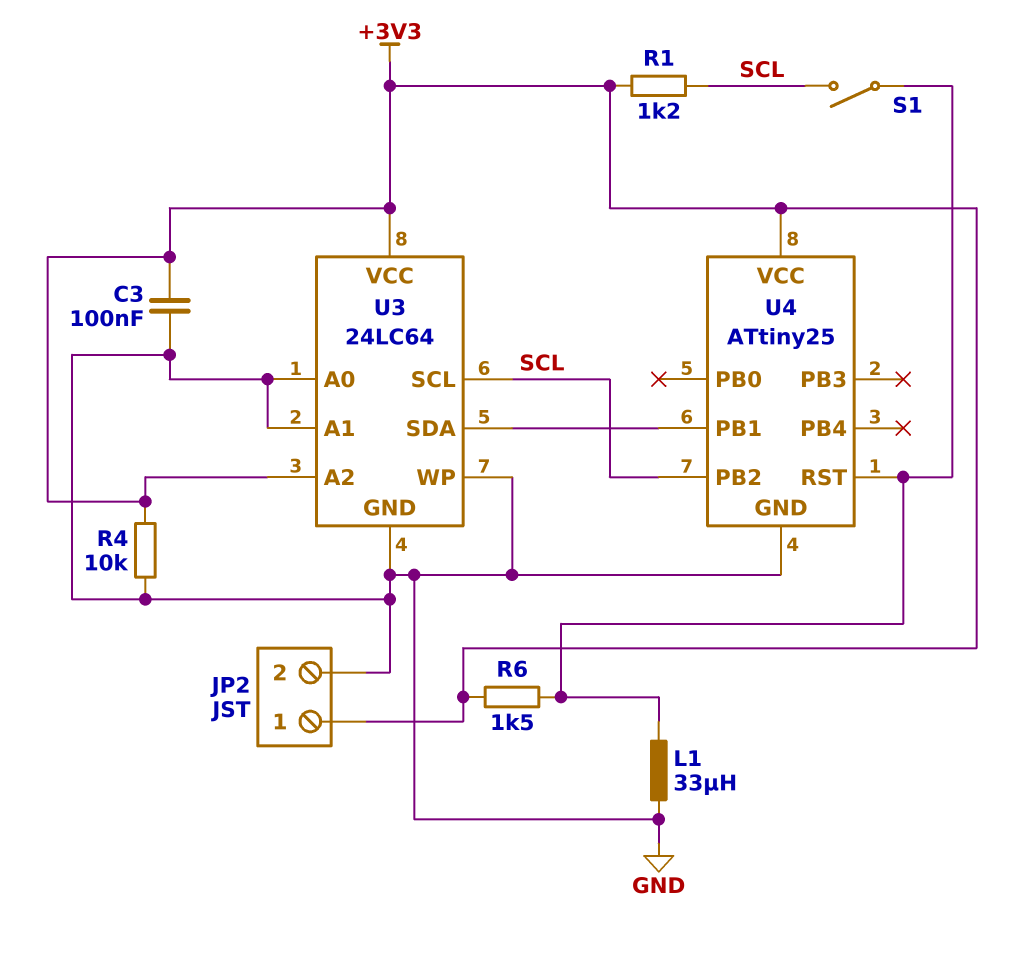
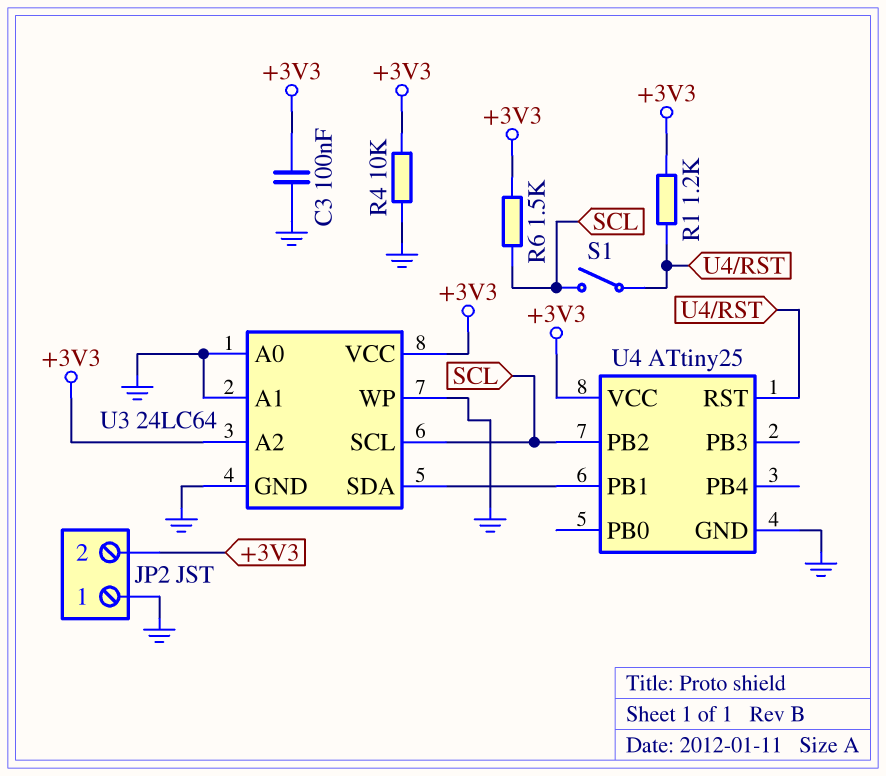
JP2 pin 1: +3V3 -> GND
JP2 pin 2: GND -> +3V3
L1: 33uH (GND, U4/RST) -> none
R1: 1.2k (+3V3, SCL) -> 1.2k (+3V3, U4/RST)
R6: 1.5k (+3V3, U4/RST) -> 1.5k (+3V3, SCL)

